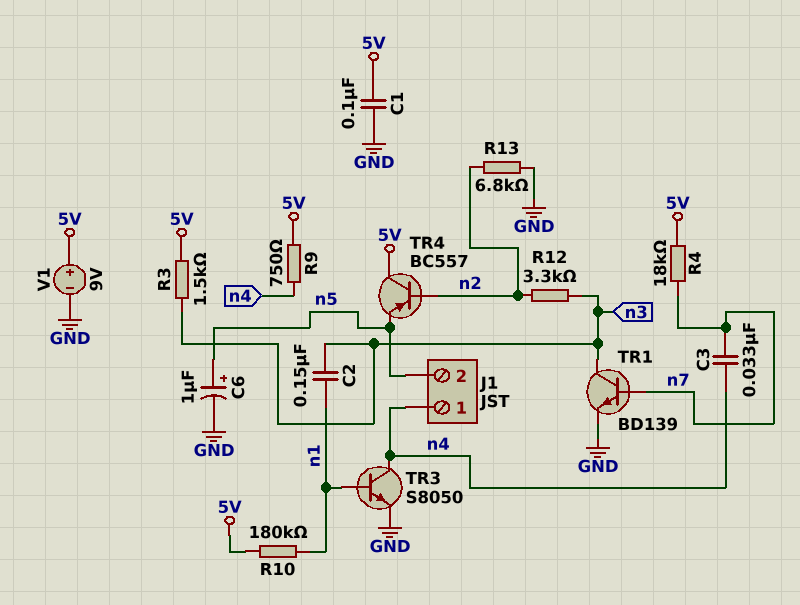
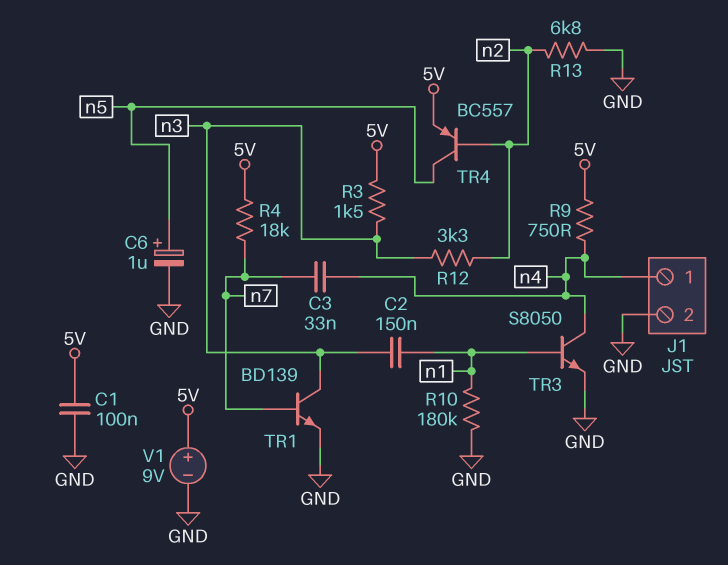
J1 pin 2: n5 -> GND
R10: 180k (5V, n1) -> 180k (GND, n1)
TR4: PNP BC557 (B n2, C 5V, E n5) -> PNP BC557 (B n2, C n5, E 5V)

